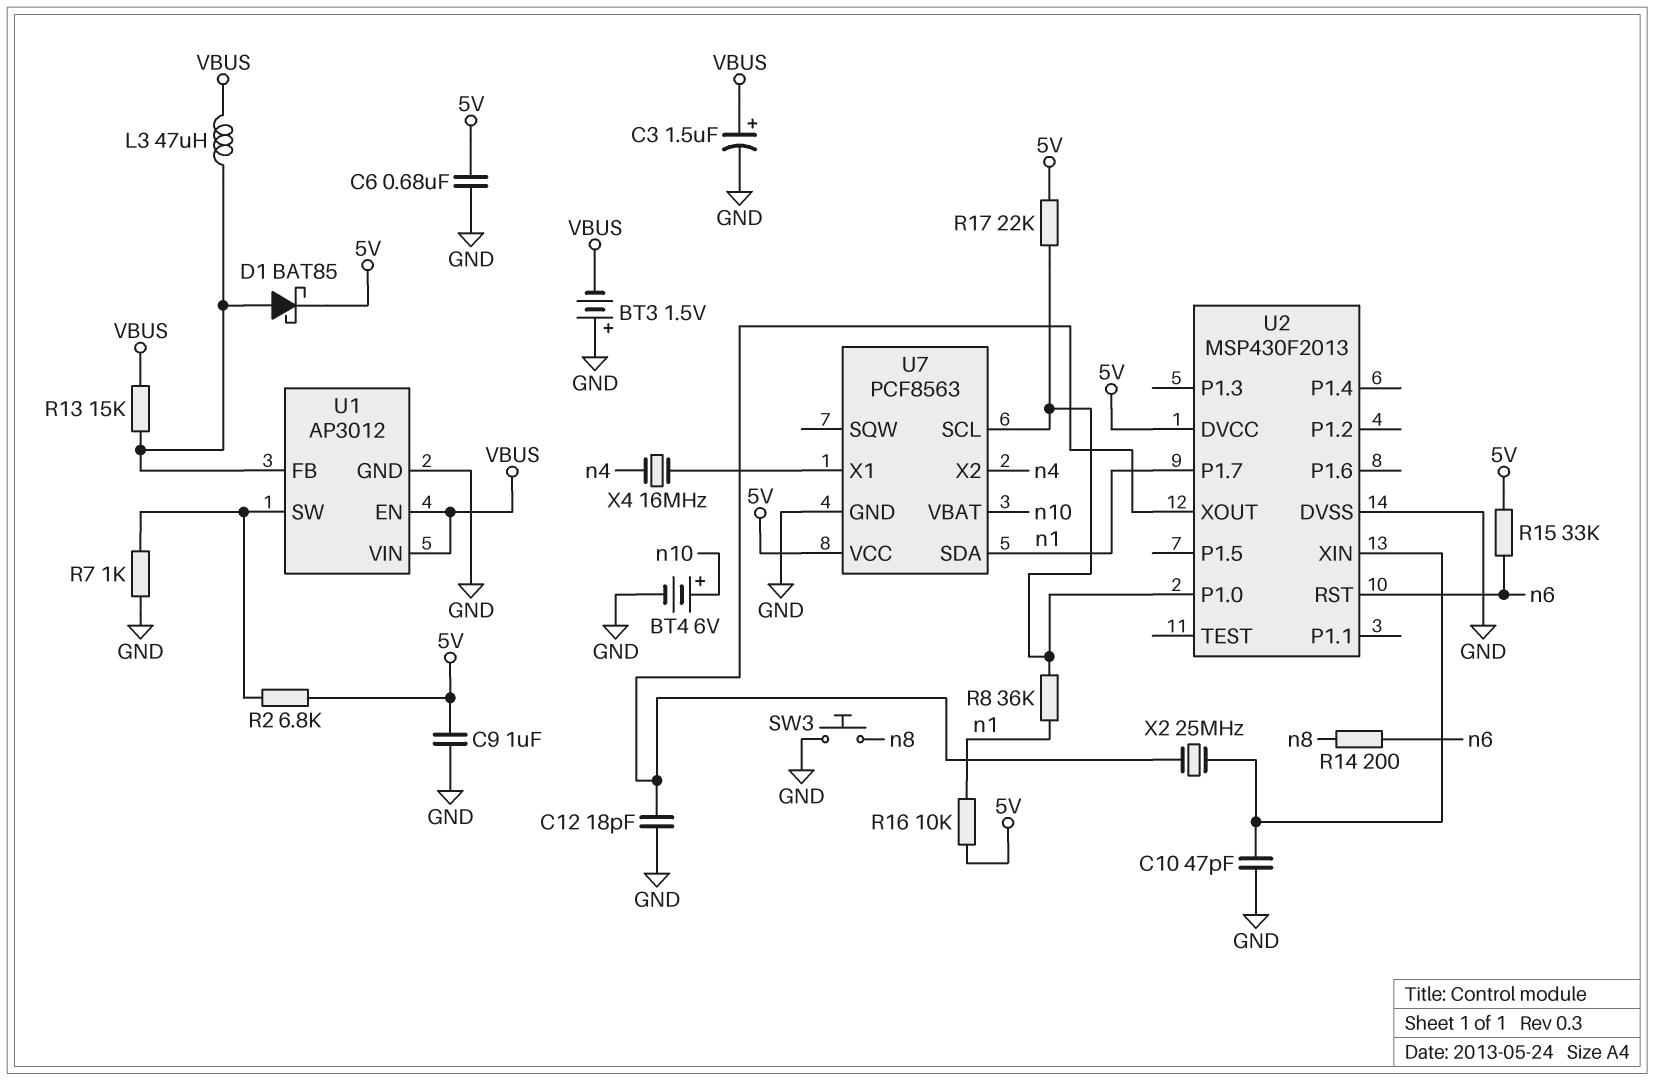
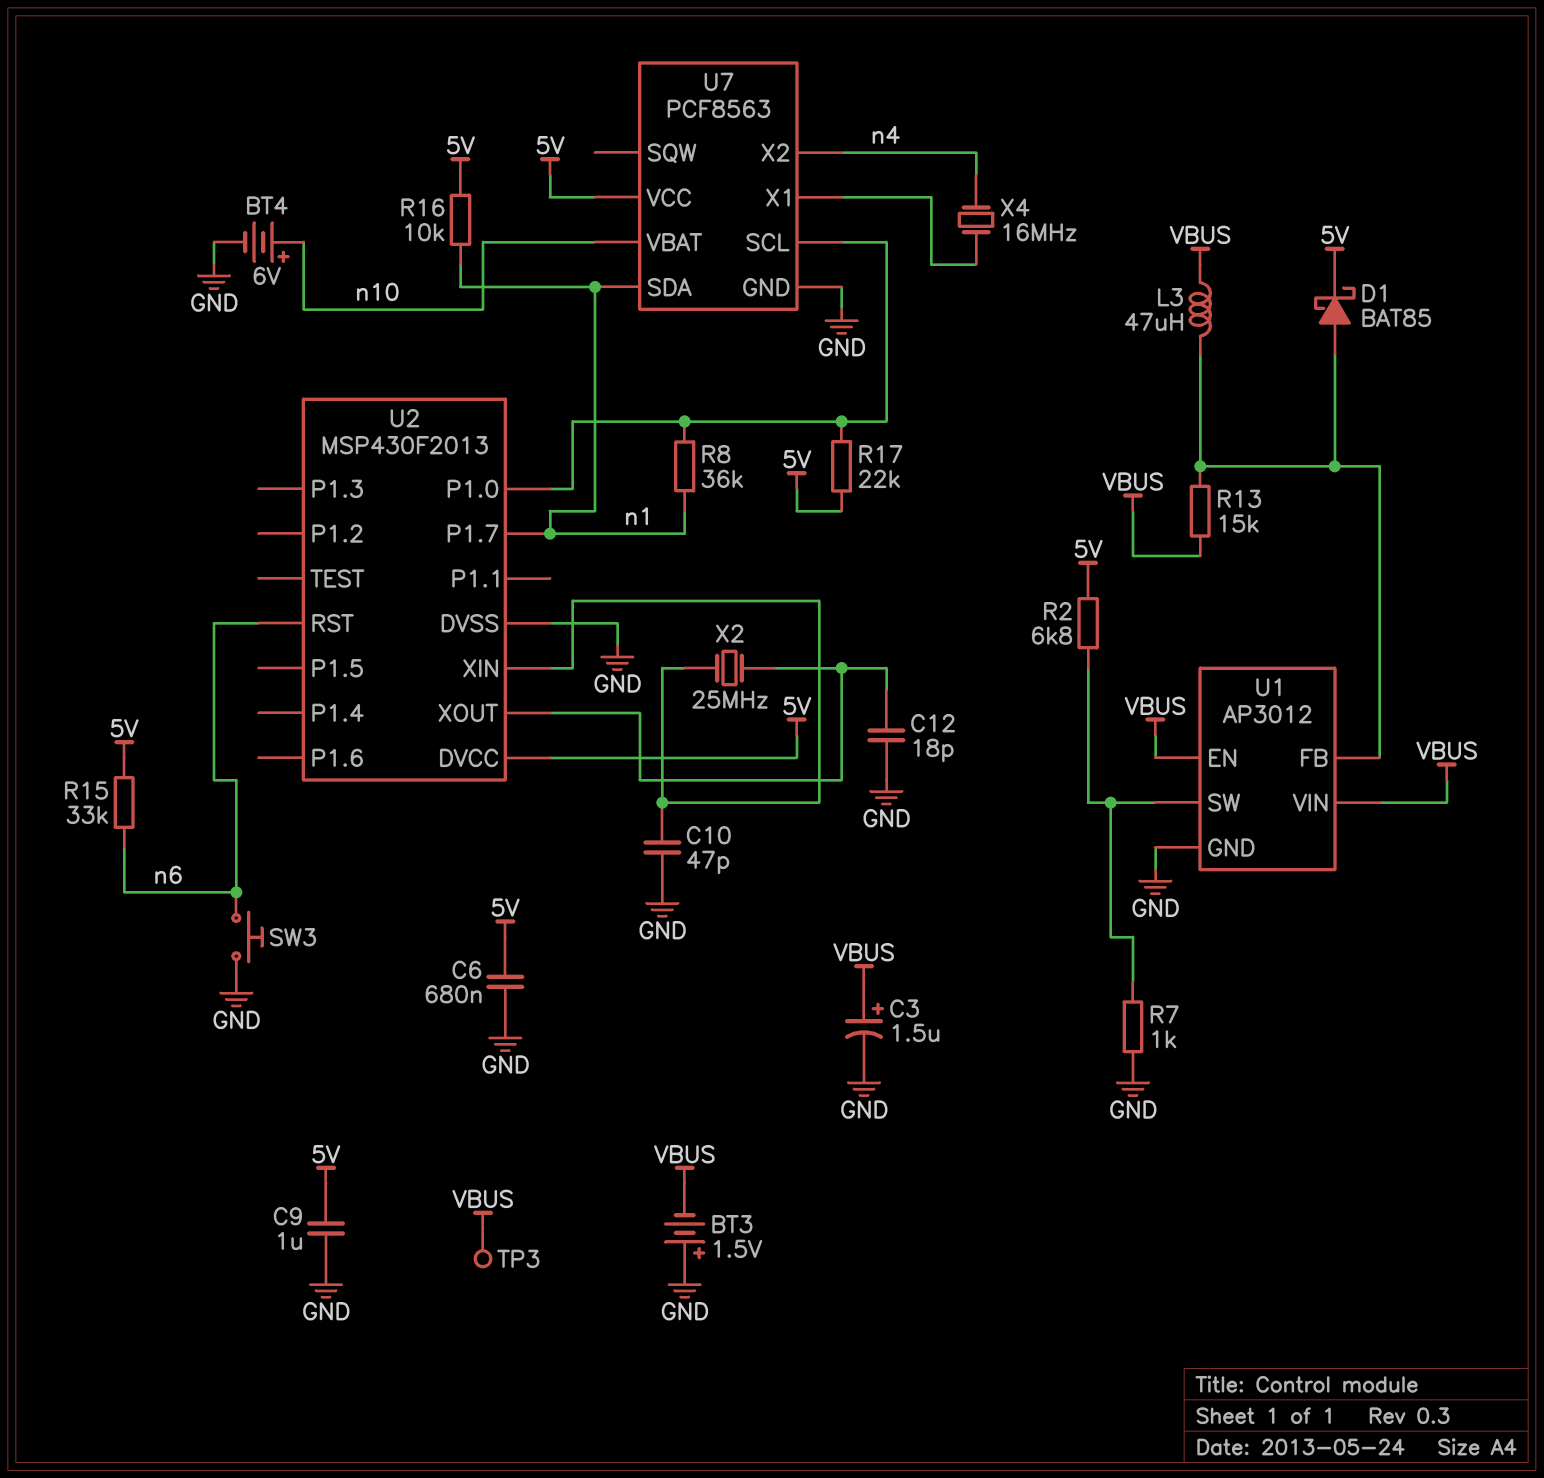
R14: 200 (n6, n8) -> none
SW3: button (GND, n8) -> button (GND, n6)
TP3: none -> test point (VBUS)

